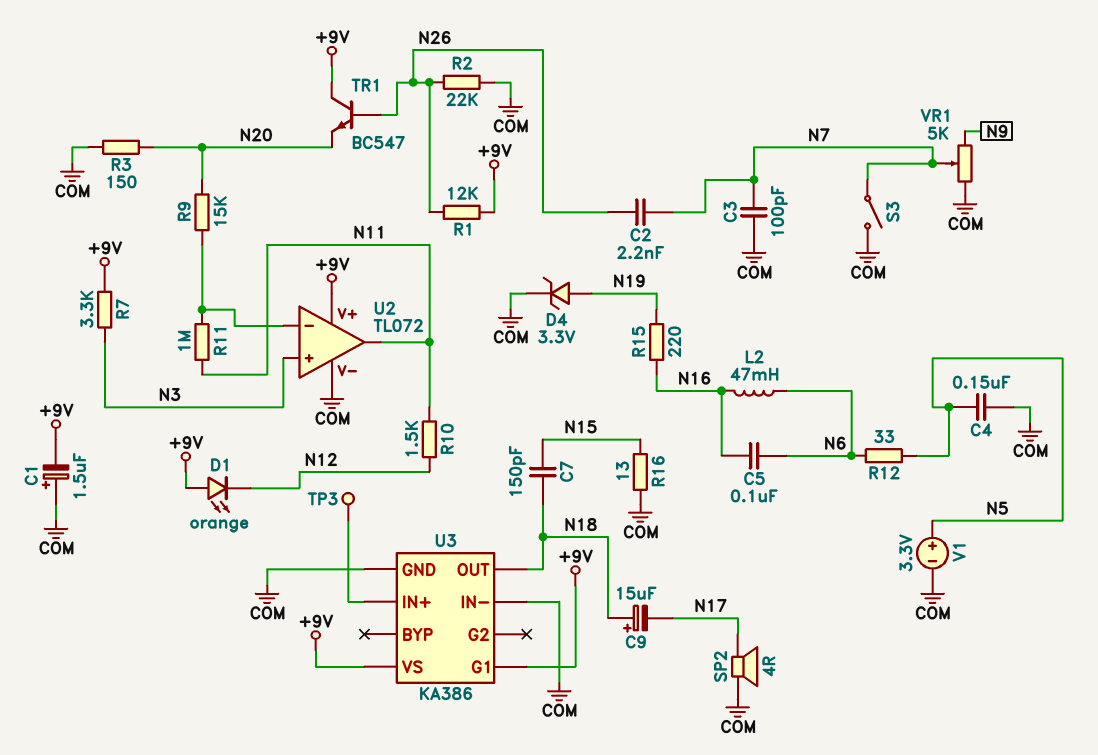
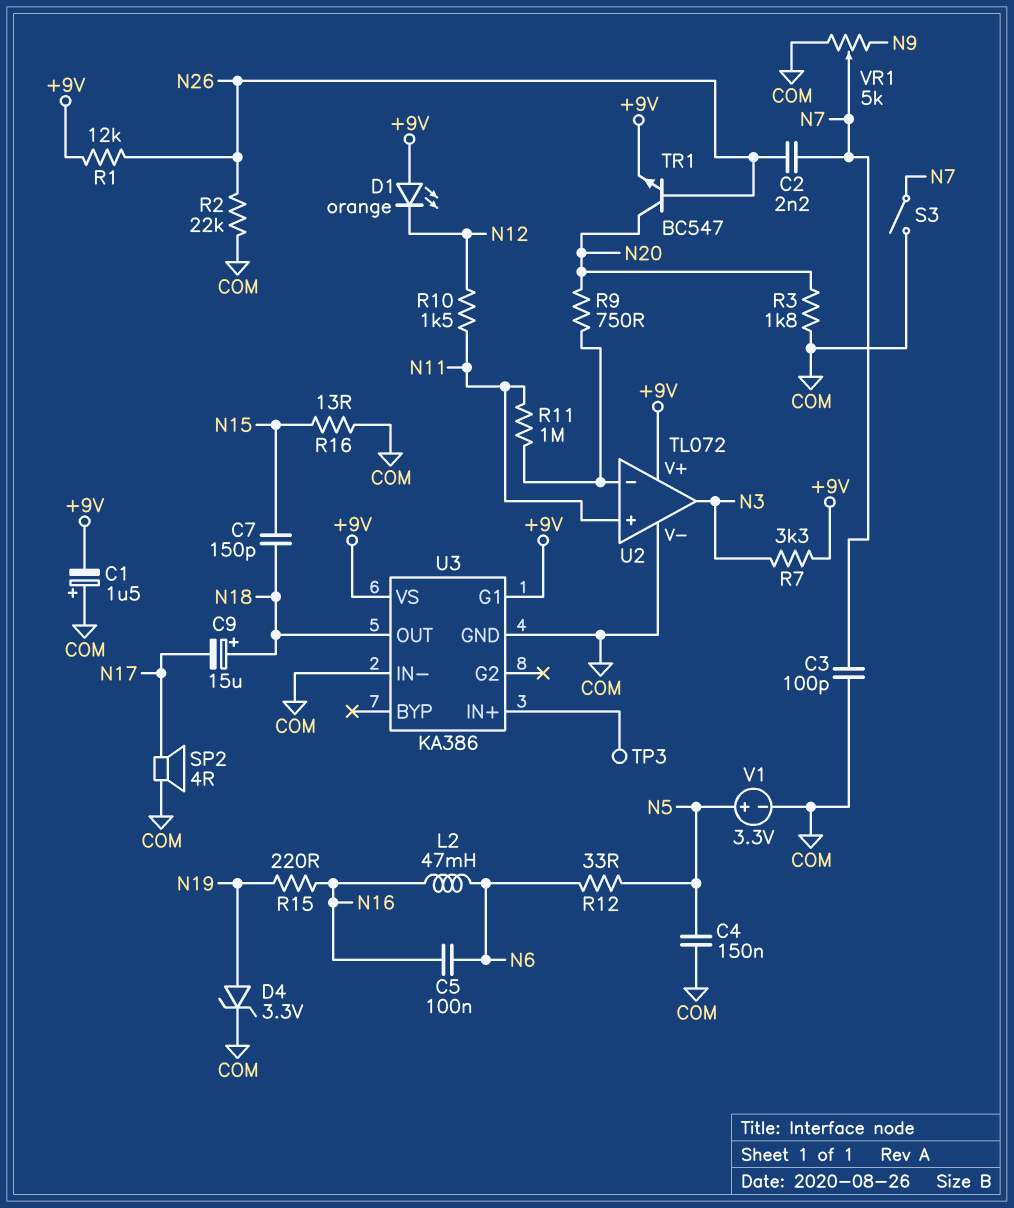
R3: 150 (COM, N20) -> 1.8k (COM, N20)
R9: 15k (N20, U2/in-) -> 750 (N20, U2/in-)
TR1: NPN BC547 (B N26, C +9V, E N20) -> NPN BC547 (B N26, C N20, E +9V)
U2 pin in+: N3 -> N11
U2 pin out: N11 -> N3

